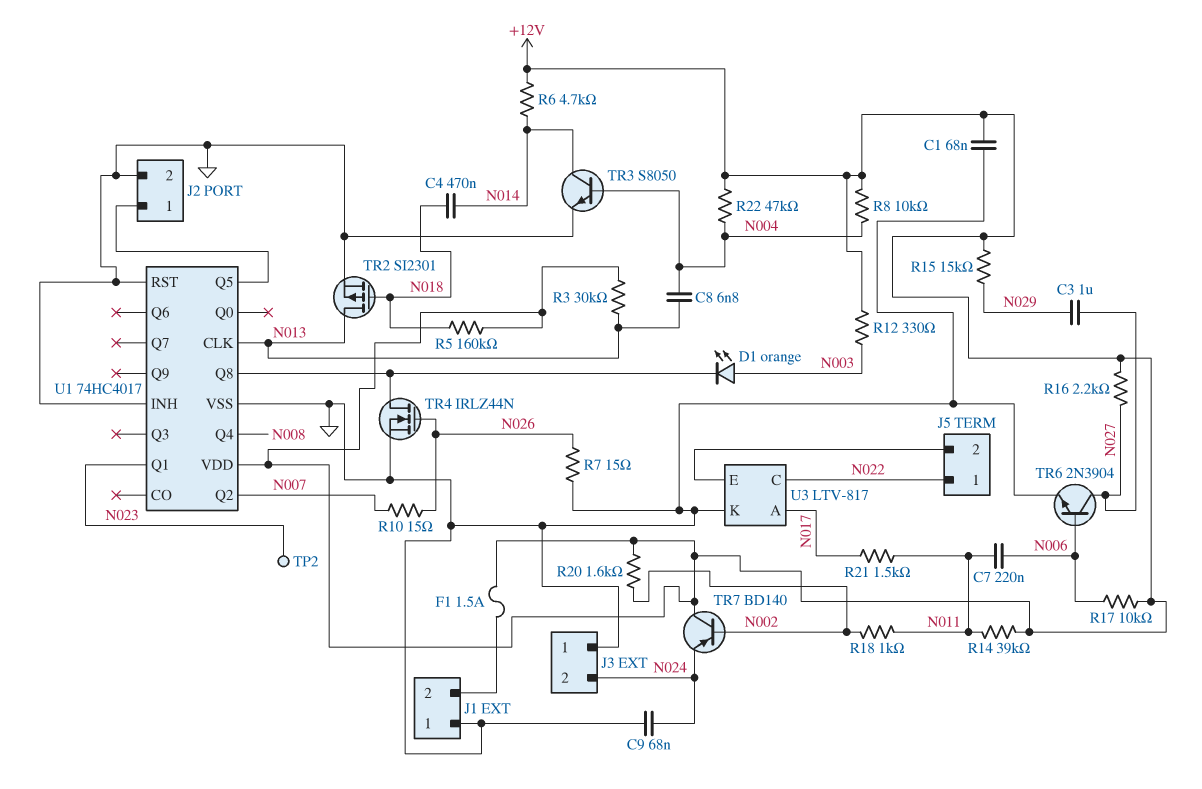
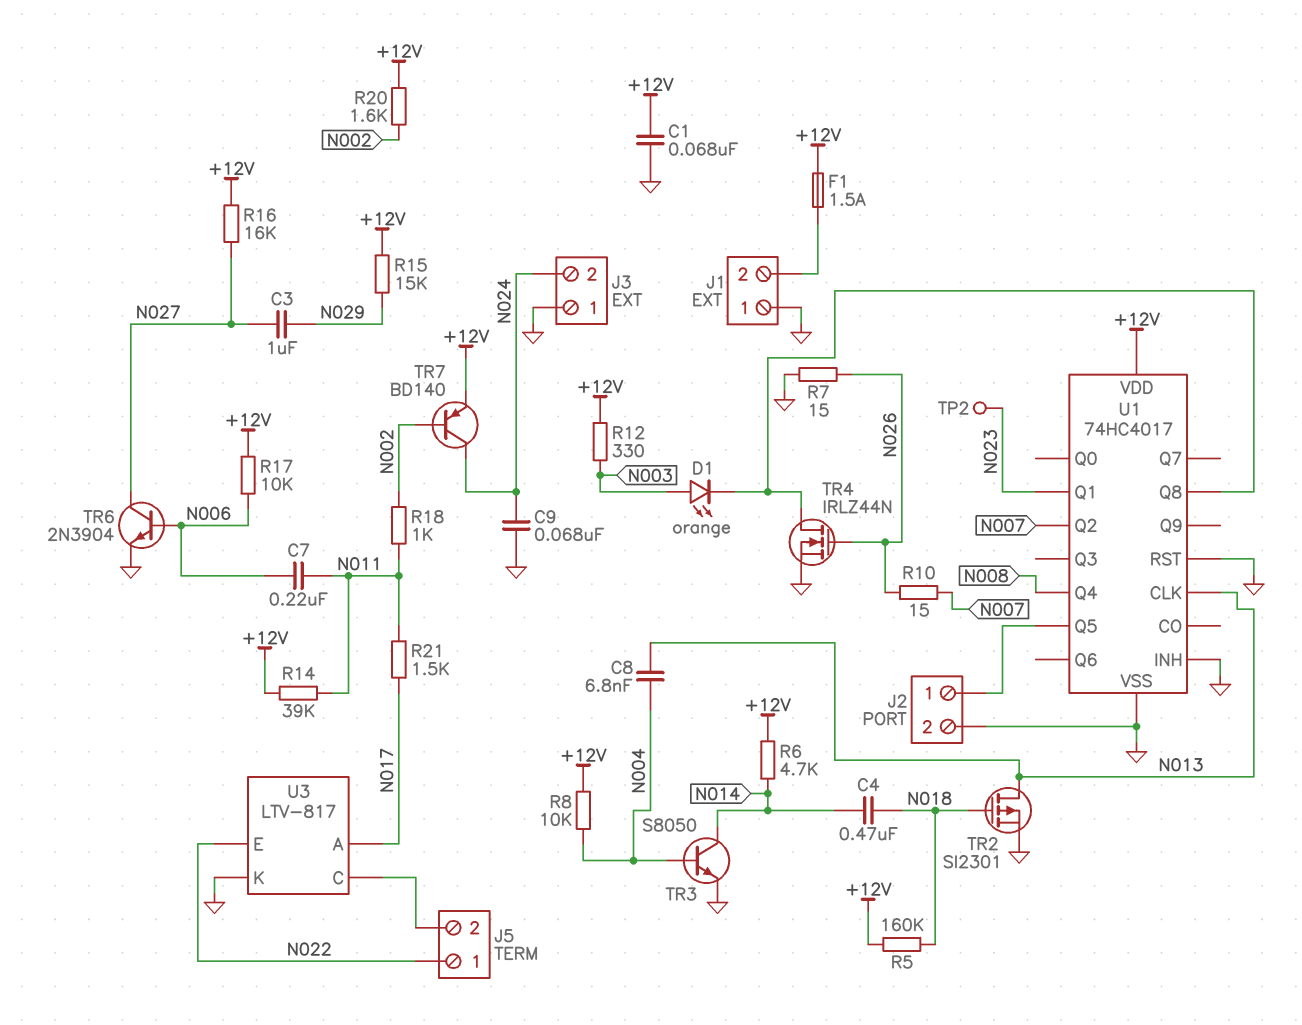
R3: 30k (+12V, N013) -> none
R16: 2.2k (+12V, N027) -> 16k (+12V, N027)
R22: 47k (+12V, N004) -> none
TR7: PNP BD140 (B N002, C +12V, E N024) -> PNP BD140 (B N002, C N024, E +12V)
U3 pin C: N022 -> J5/2
U3 pin E: J5/2 -> N022

